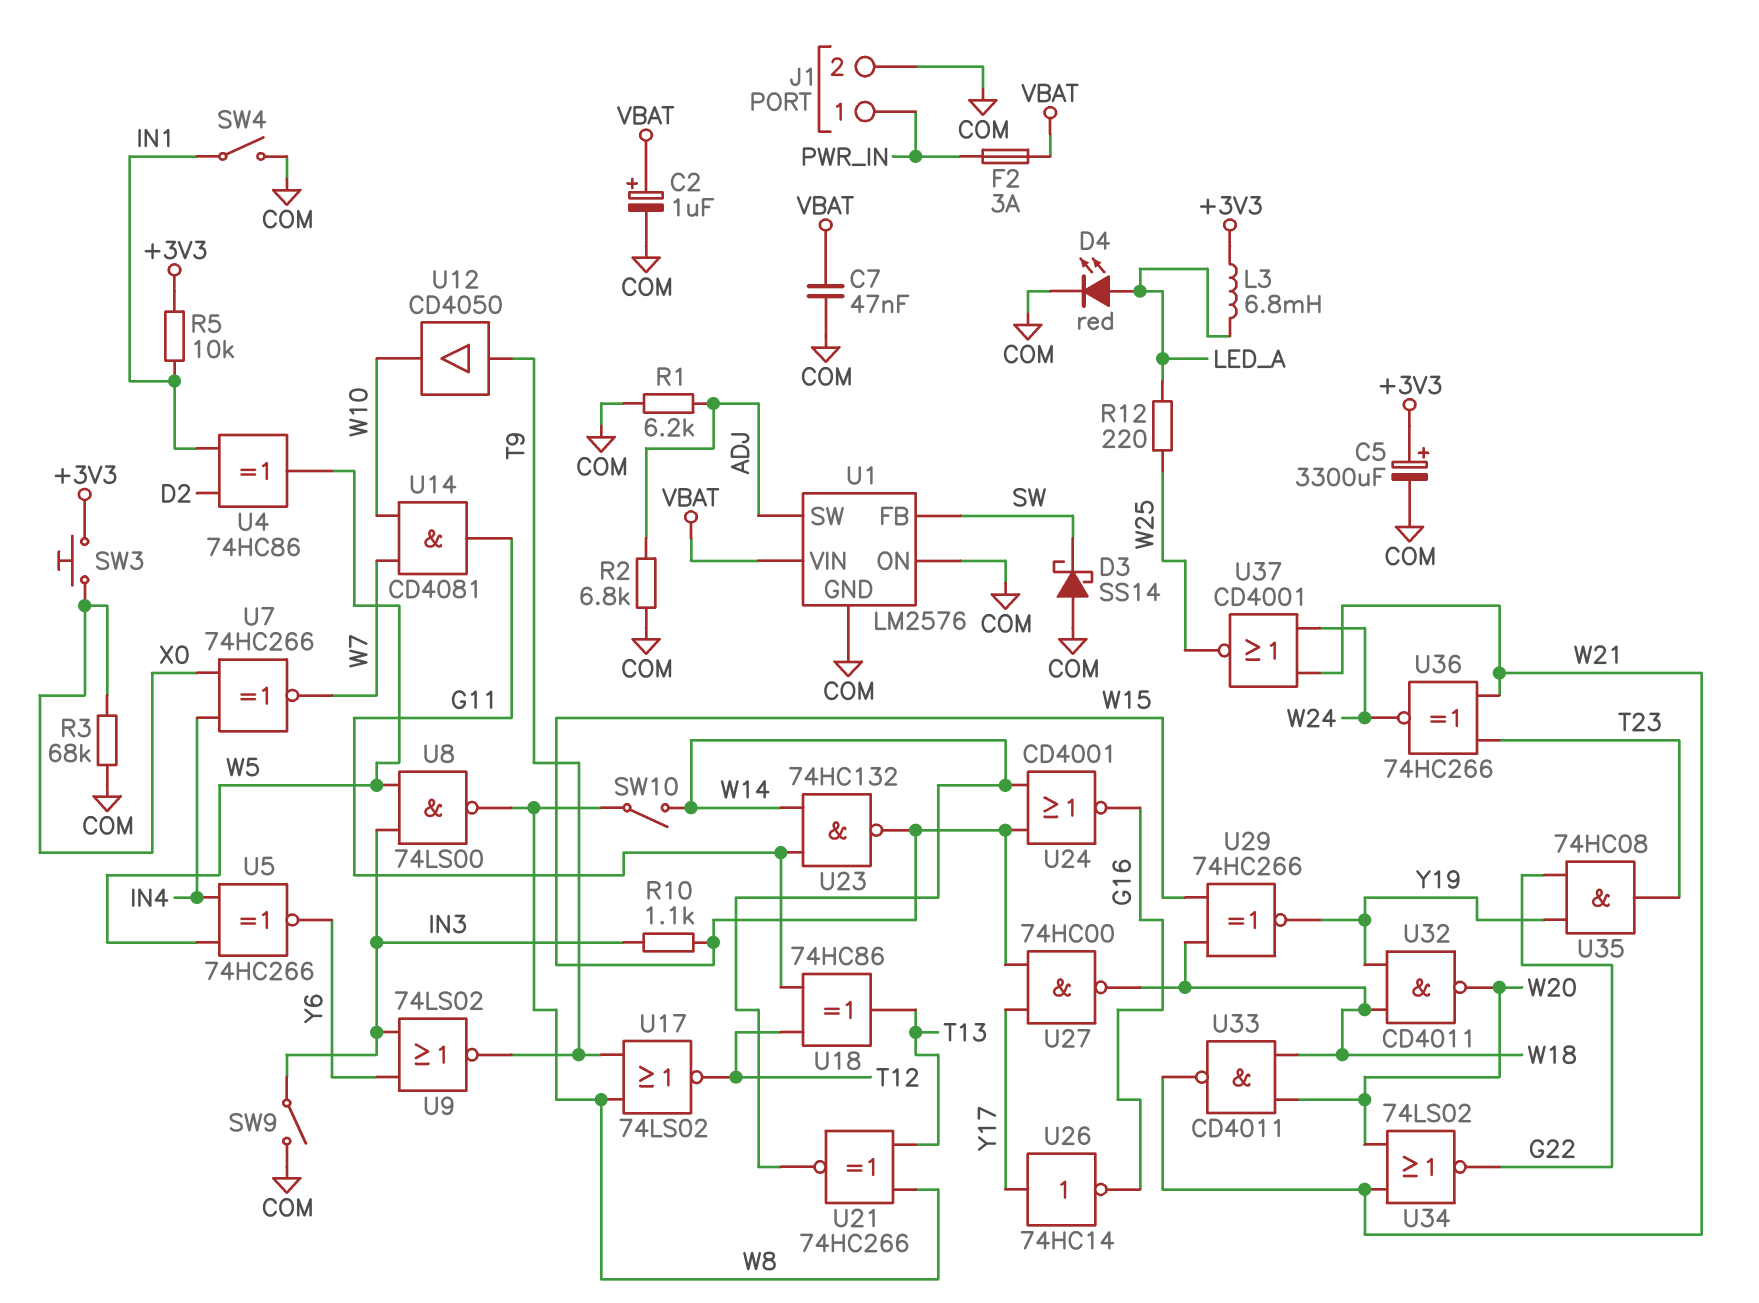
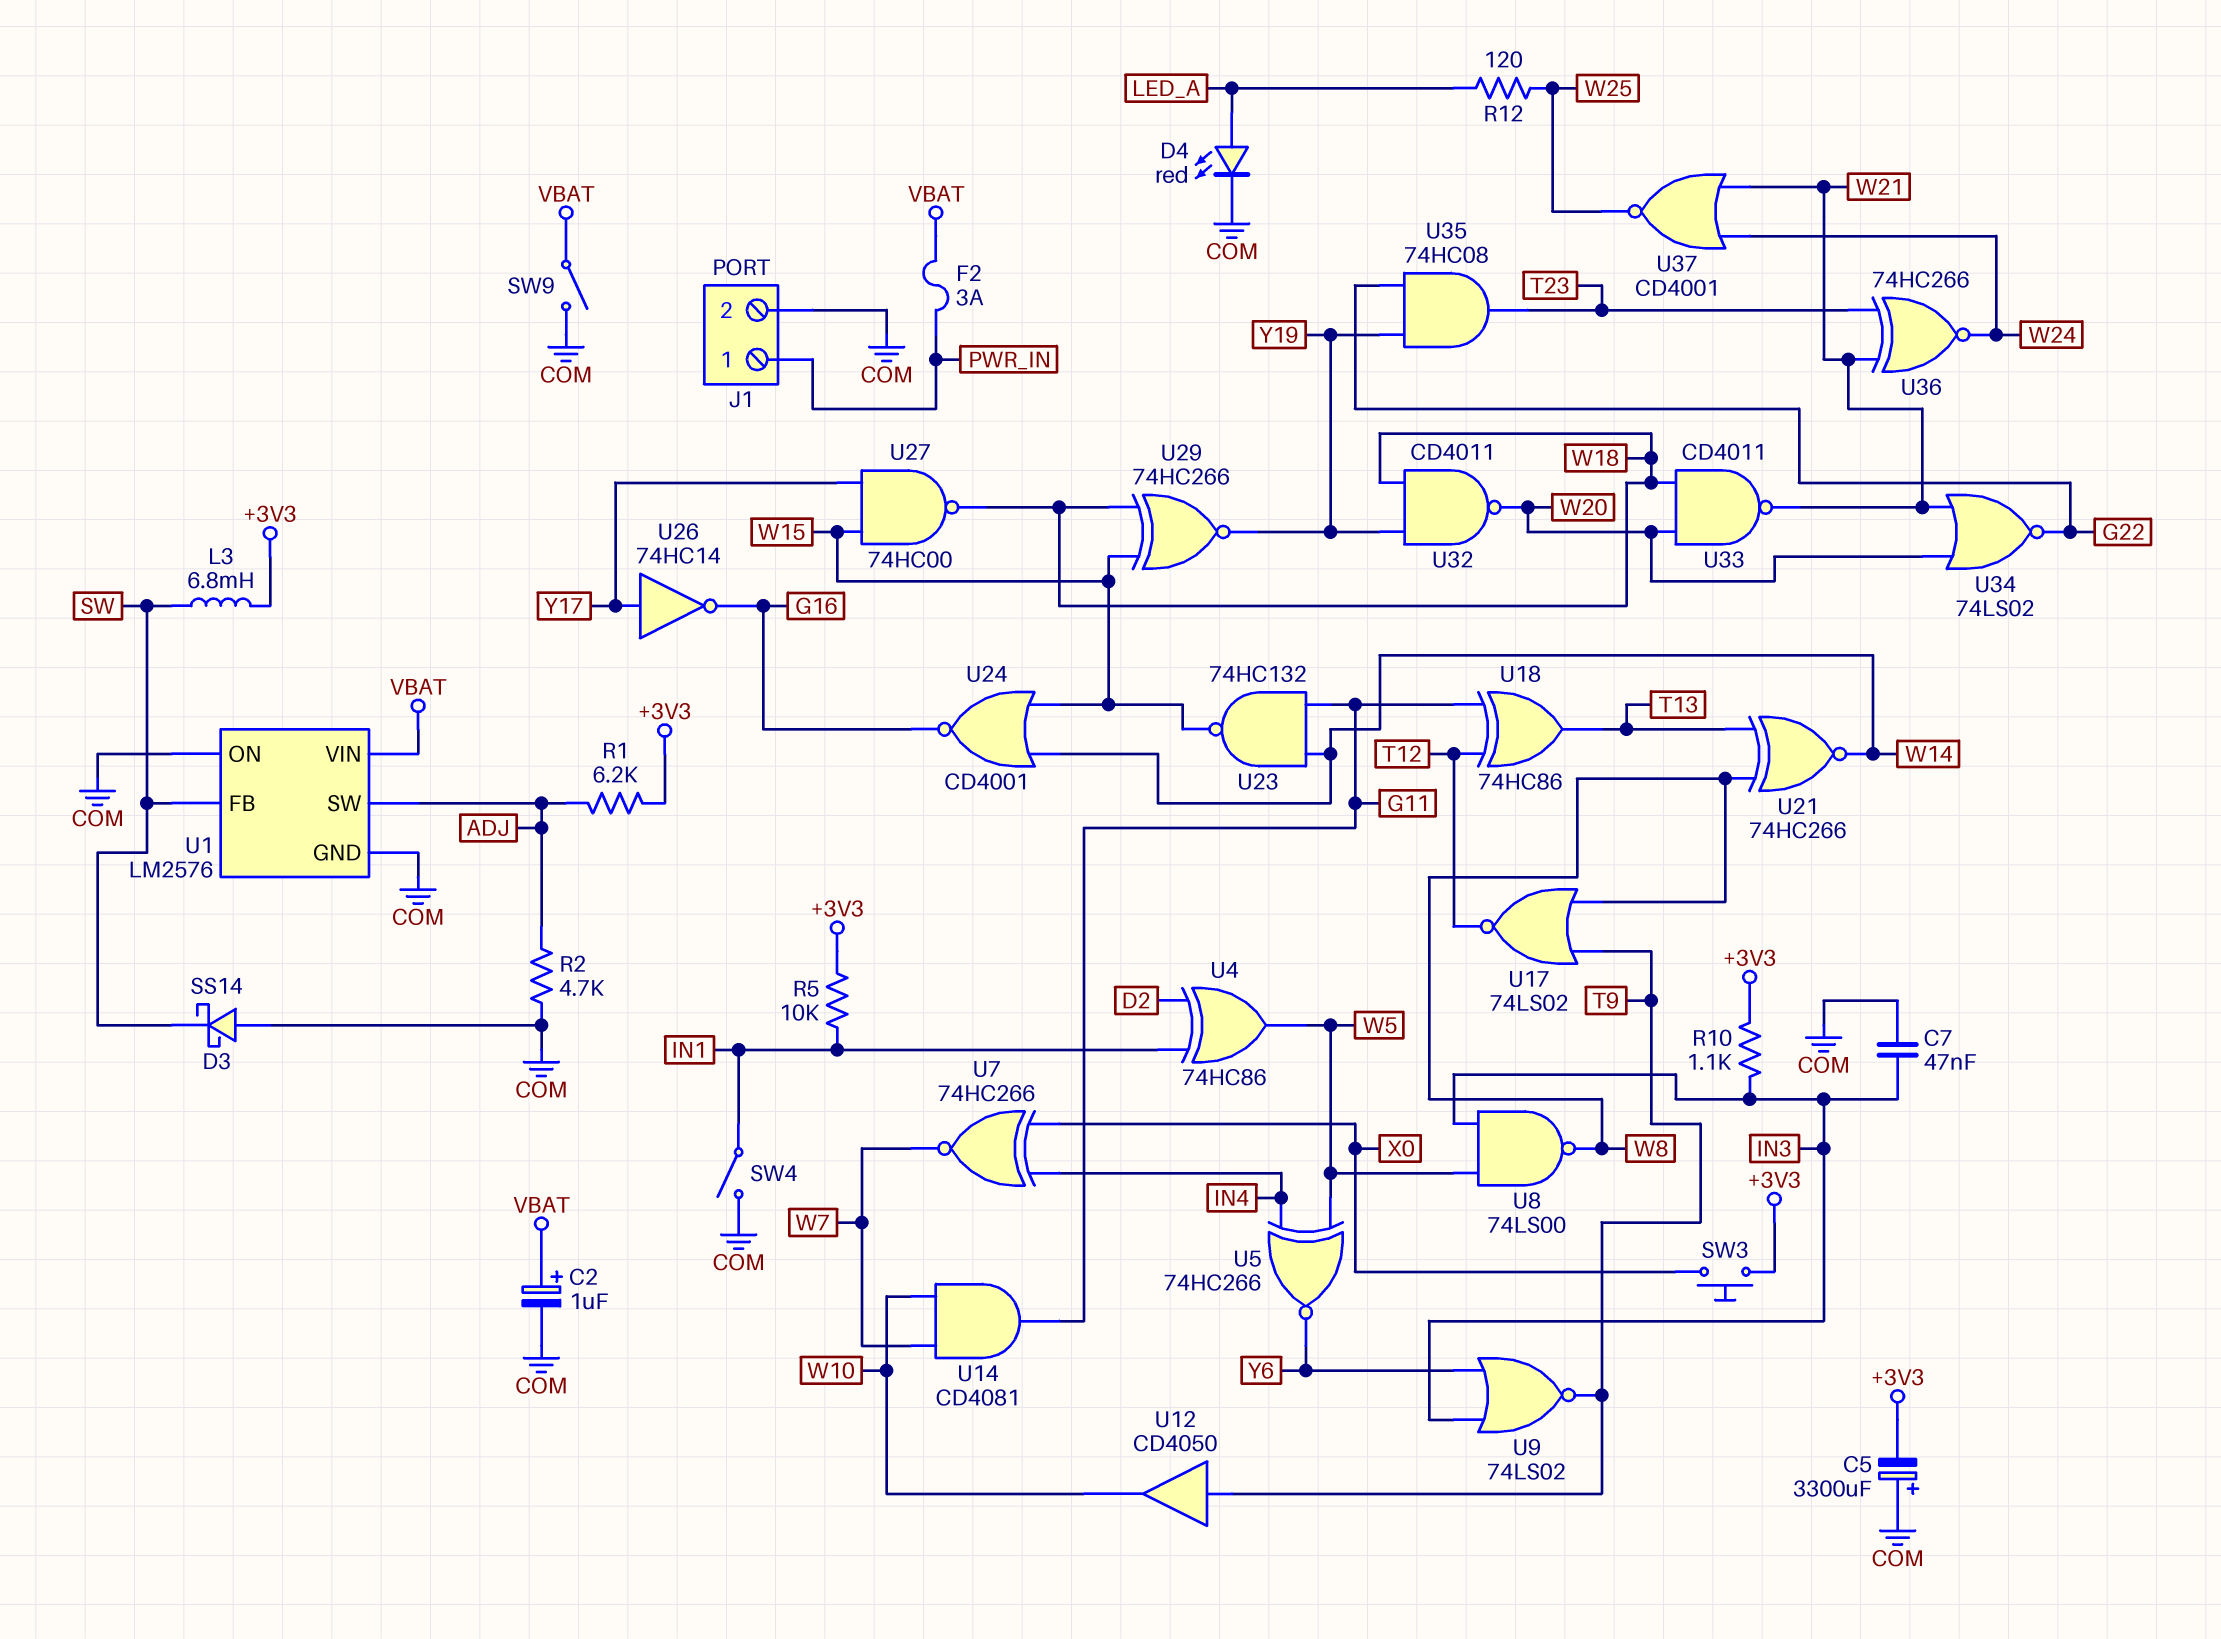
C5: 3300uF (plus +3V3, minus COM) -> 3300uF (plus COM, minus +3V3)
C7: 47nF (COM, VBAT) -> 47nF (COM, IN3)
L3: 6.8mH (+3V3, LED_A) -> 6.8mH (+3V3, SW)
R1: 6.2k (ADJ, COM) -> 6.2k (+3V3, ADJ)
R2: 6.8k (ADJ, COM) -> 4.7k (ADJ, COM)
R3: 68k (COM, X0) -> none
R10: 1.1k (IN3, W15) -> 1.1k (+3V3, IN3)
R12: 220 (LED_A, W25) -> 120 (LED_A, W25)
SW9: switch (COM, IN3) -> switch (COM, VBAT)
SW10: switch (W8, W14) -> none

